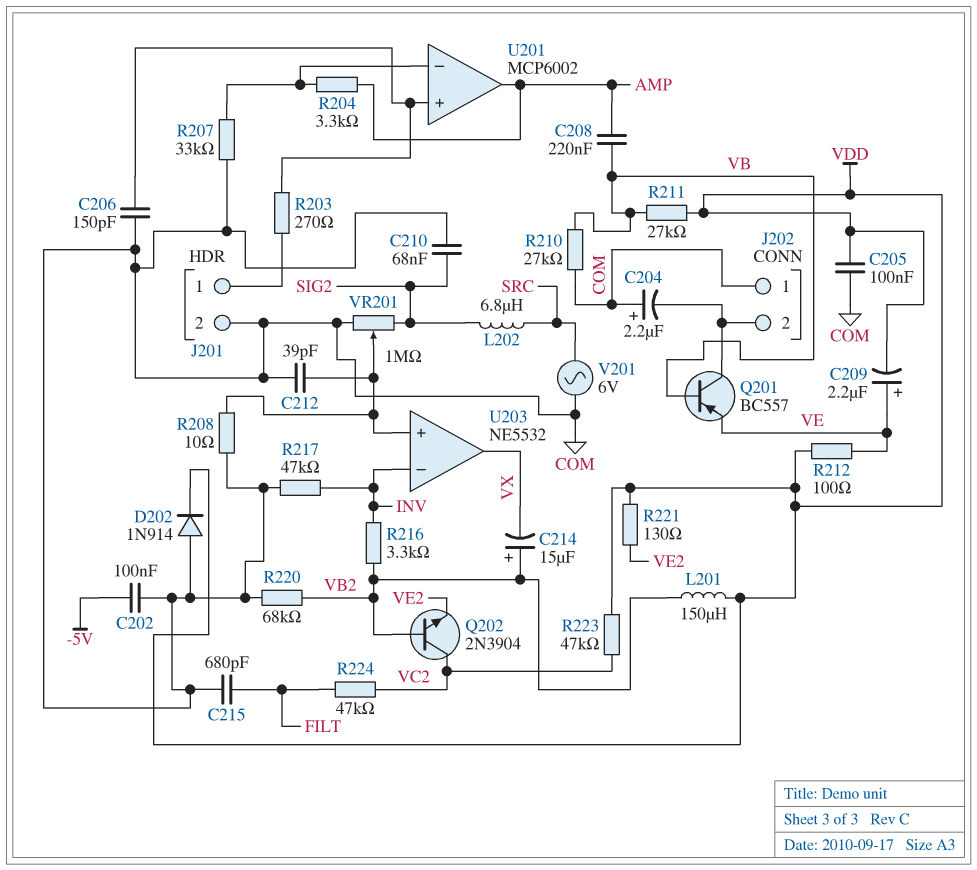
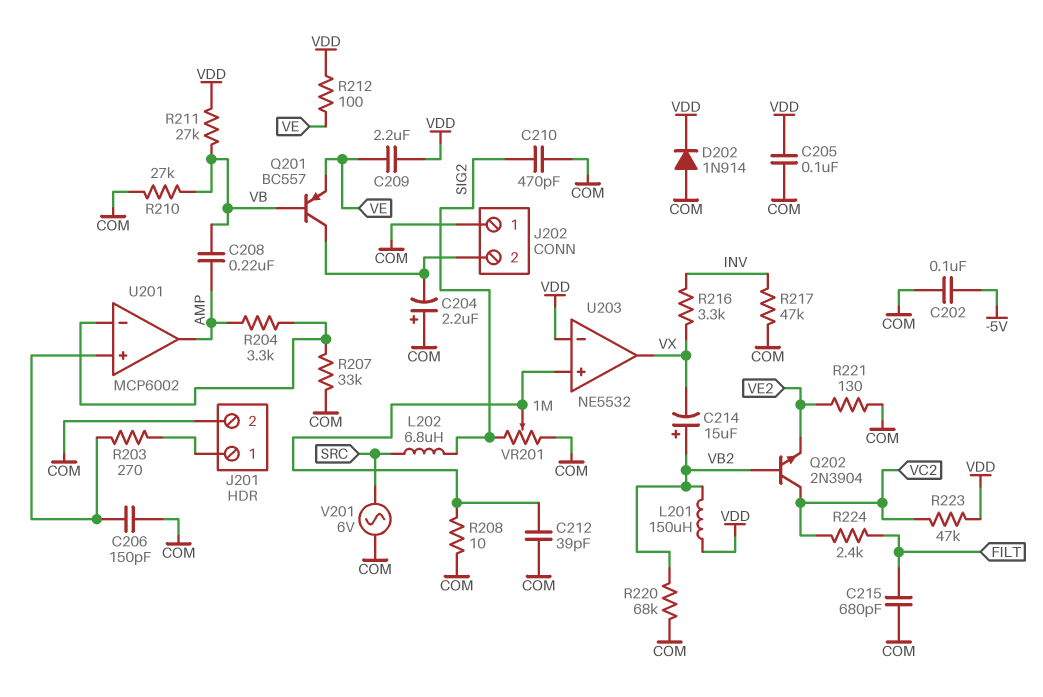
C209: 2.2uF (plus VE, minus VDD) -> 2.2uF (VDD, VE)
C210: 68nF (COM, SIG2) -> 470pF (COM, SIG2)
R216: 3.3k (INV, VB2) -> 3.3k (INV, VX)
R221: 130 (VDD, VE2) -> 130 (COM, VE2)
R224: 47k (FILT, VC2) -> 2.4k (FILT, VC2)
U203 pin in-: INV -> VDD

